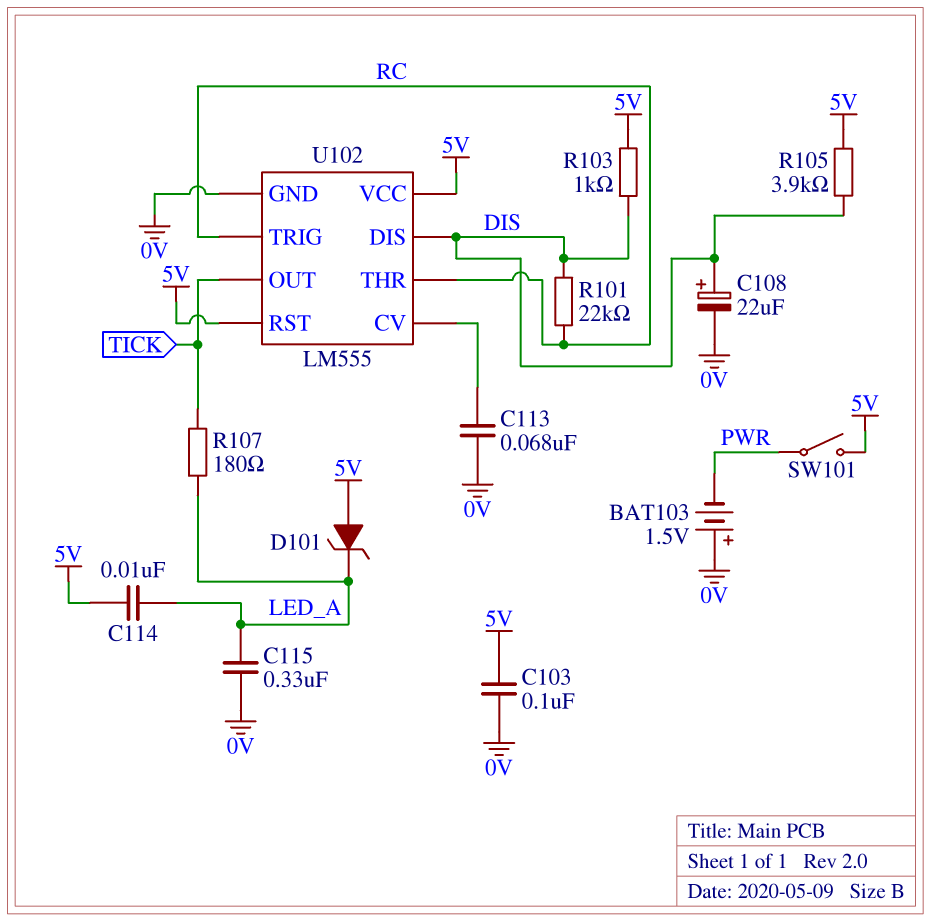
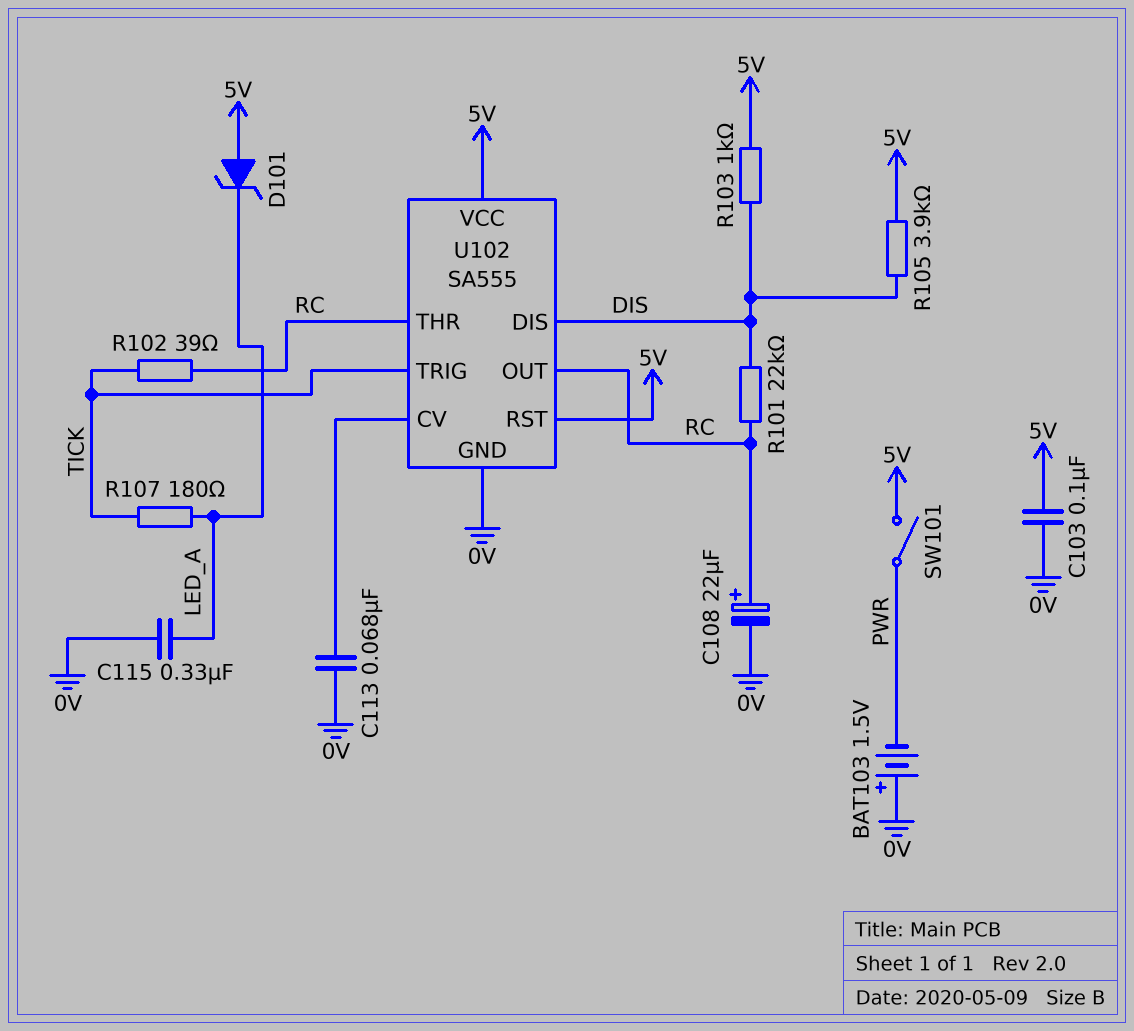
C108: 22uF (plus DIS, minus 0V) -> 22uF (plus RC, minus 0V)
C114: 10nF (5V, LED_A) -> none
R102: none -> 39 (RC, TICK)
U102: LM555 -> SA555
U102 pin OUT: TICK -> RC
U102 pin TRIG: RC -> TICK

